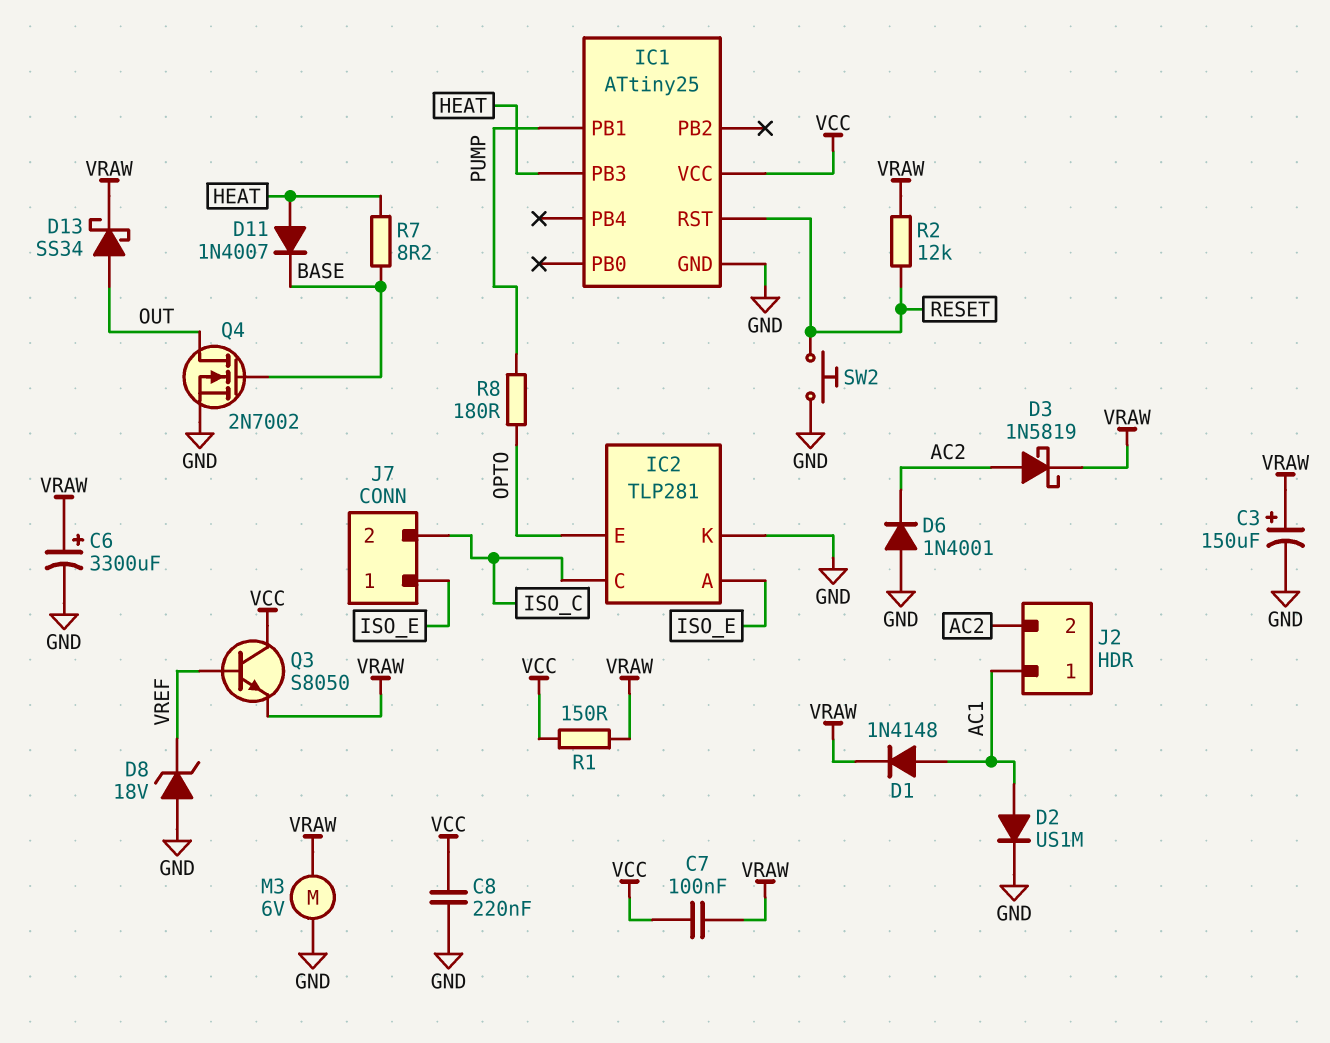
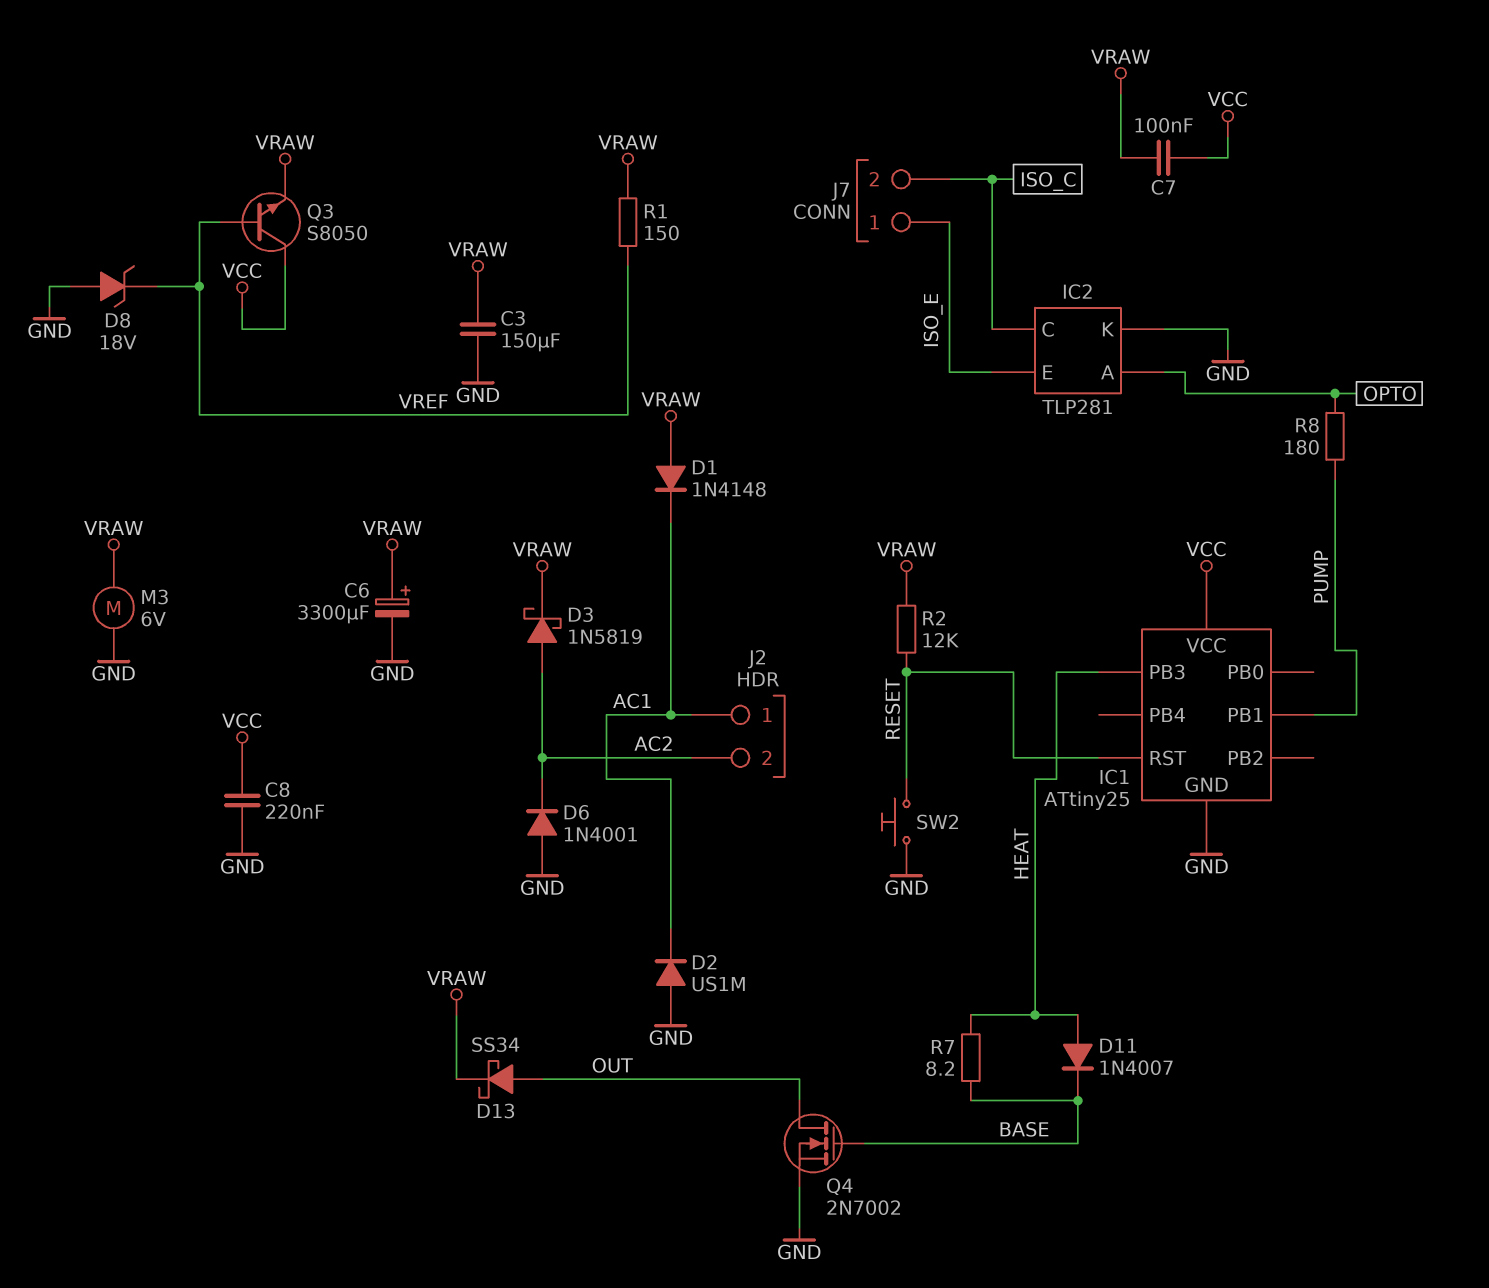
C3: 150uF (plus VRAW, minus GND) -> 150uF (GND, VRAW)
D1: diode 1N4148 (A AC1, K VRAW) -> diode 1N4148 (A VRAW, K AC1)
D2: diode US1M (A AC1, K GND) -> diode US1M (A GND, K AC1)
IC2 pin A: ISO_E -> OPTO
IC2 pin E: OPTO -> ISO_E
R1: 150 (VCC, VRAW) -> 150 (VRAW, VREF)

